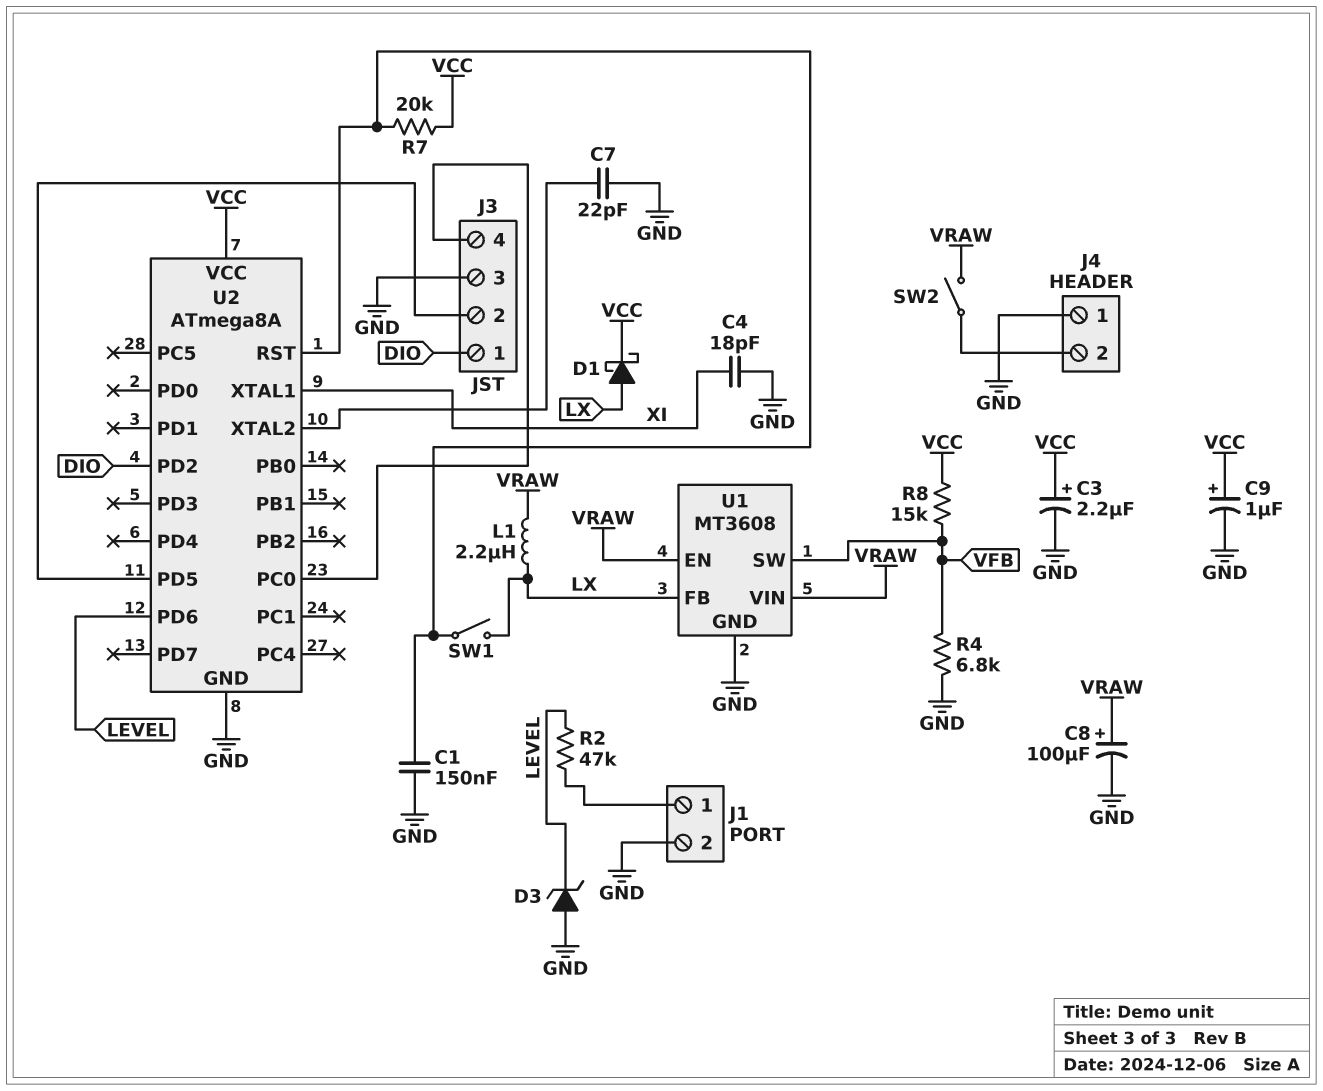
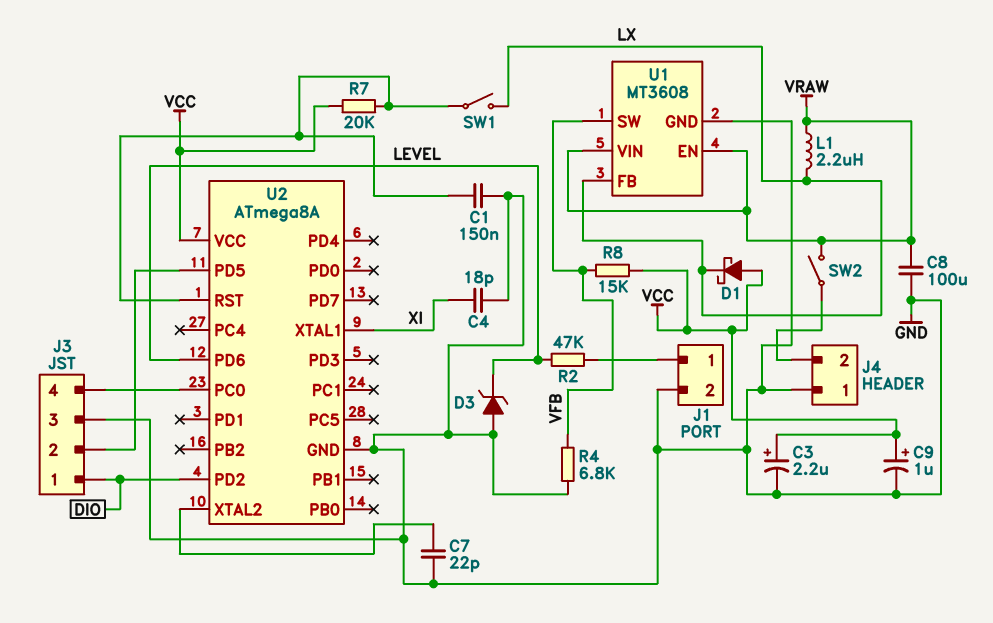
C8: 100uF (plus VRAW, minus GND) -> 100uF (GND, VRAW)
D1: schottky (A LX, K VCC) -> schottky (A VCC, K LX)

